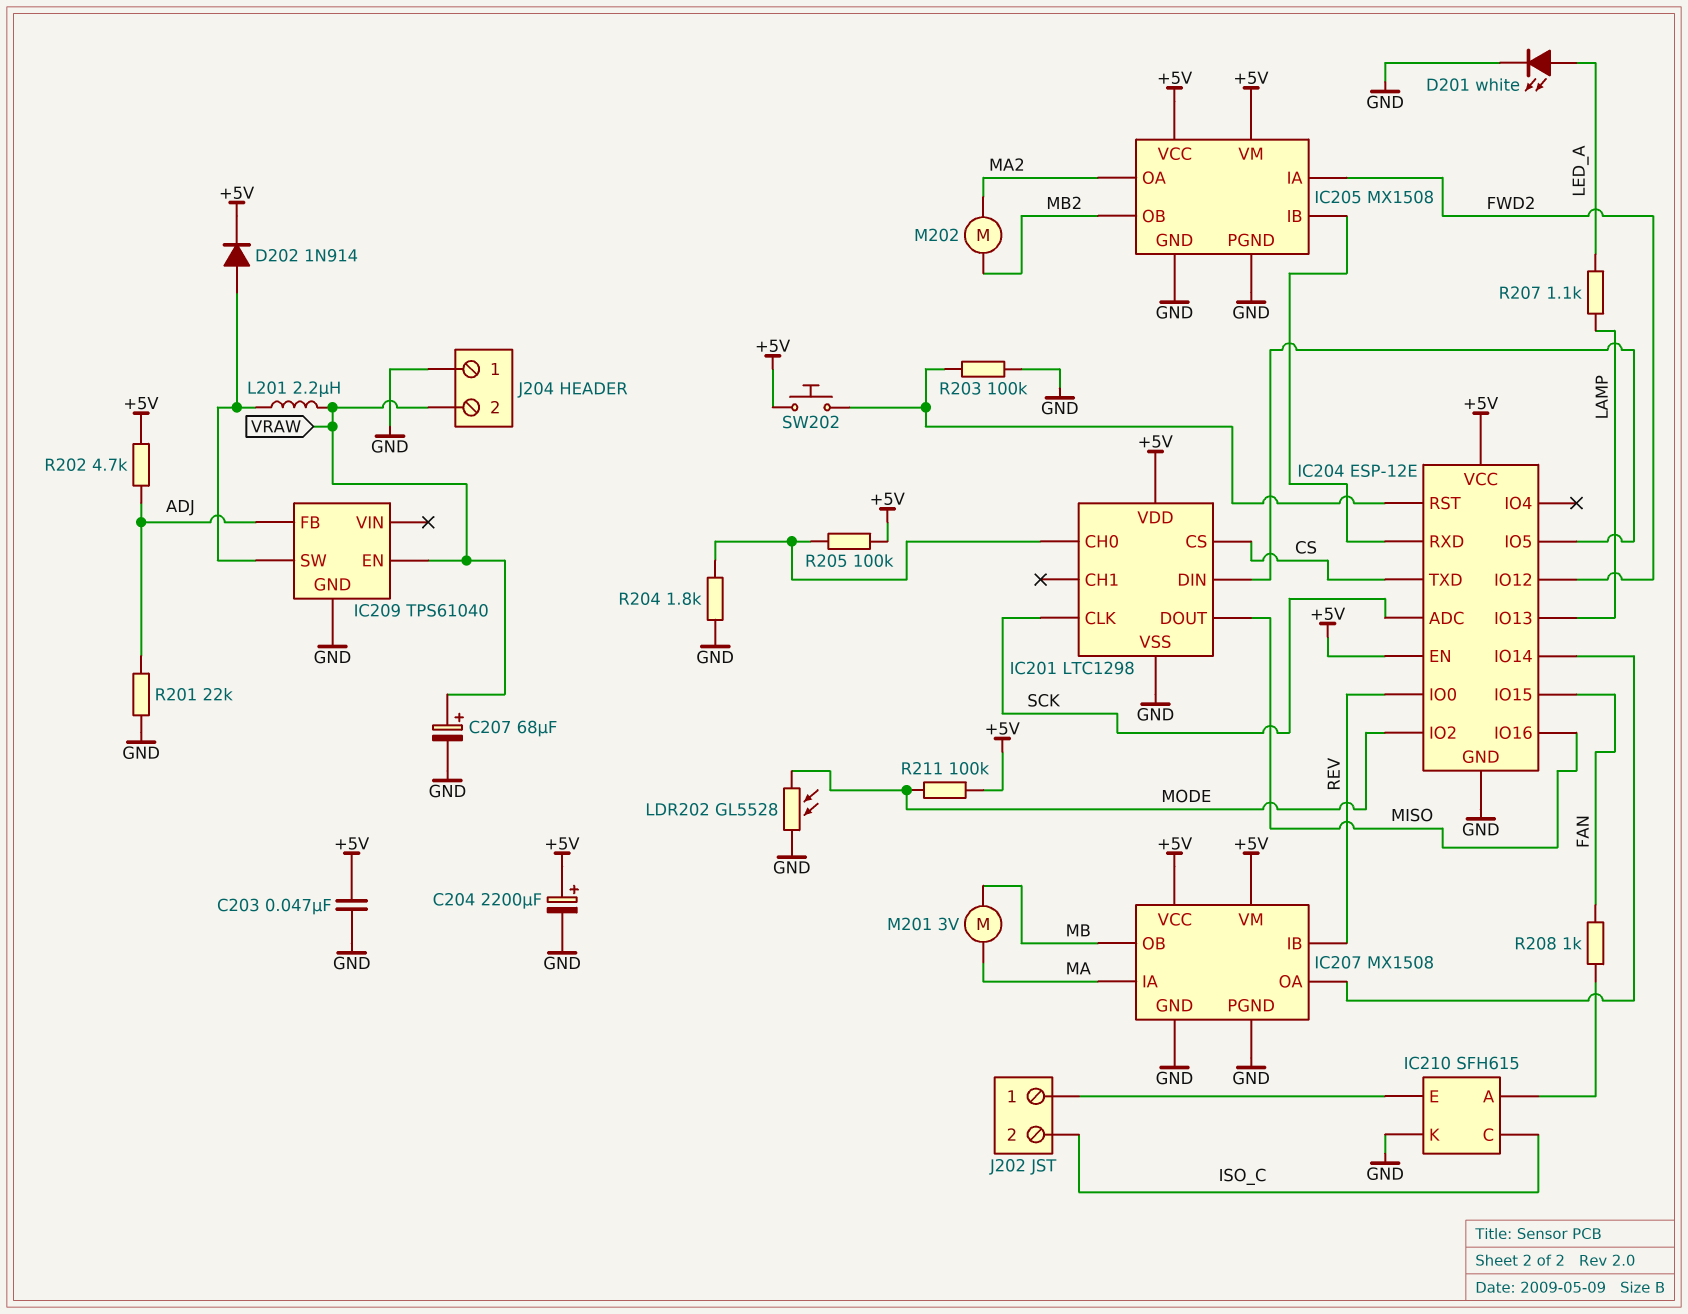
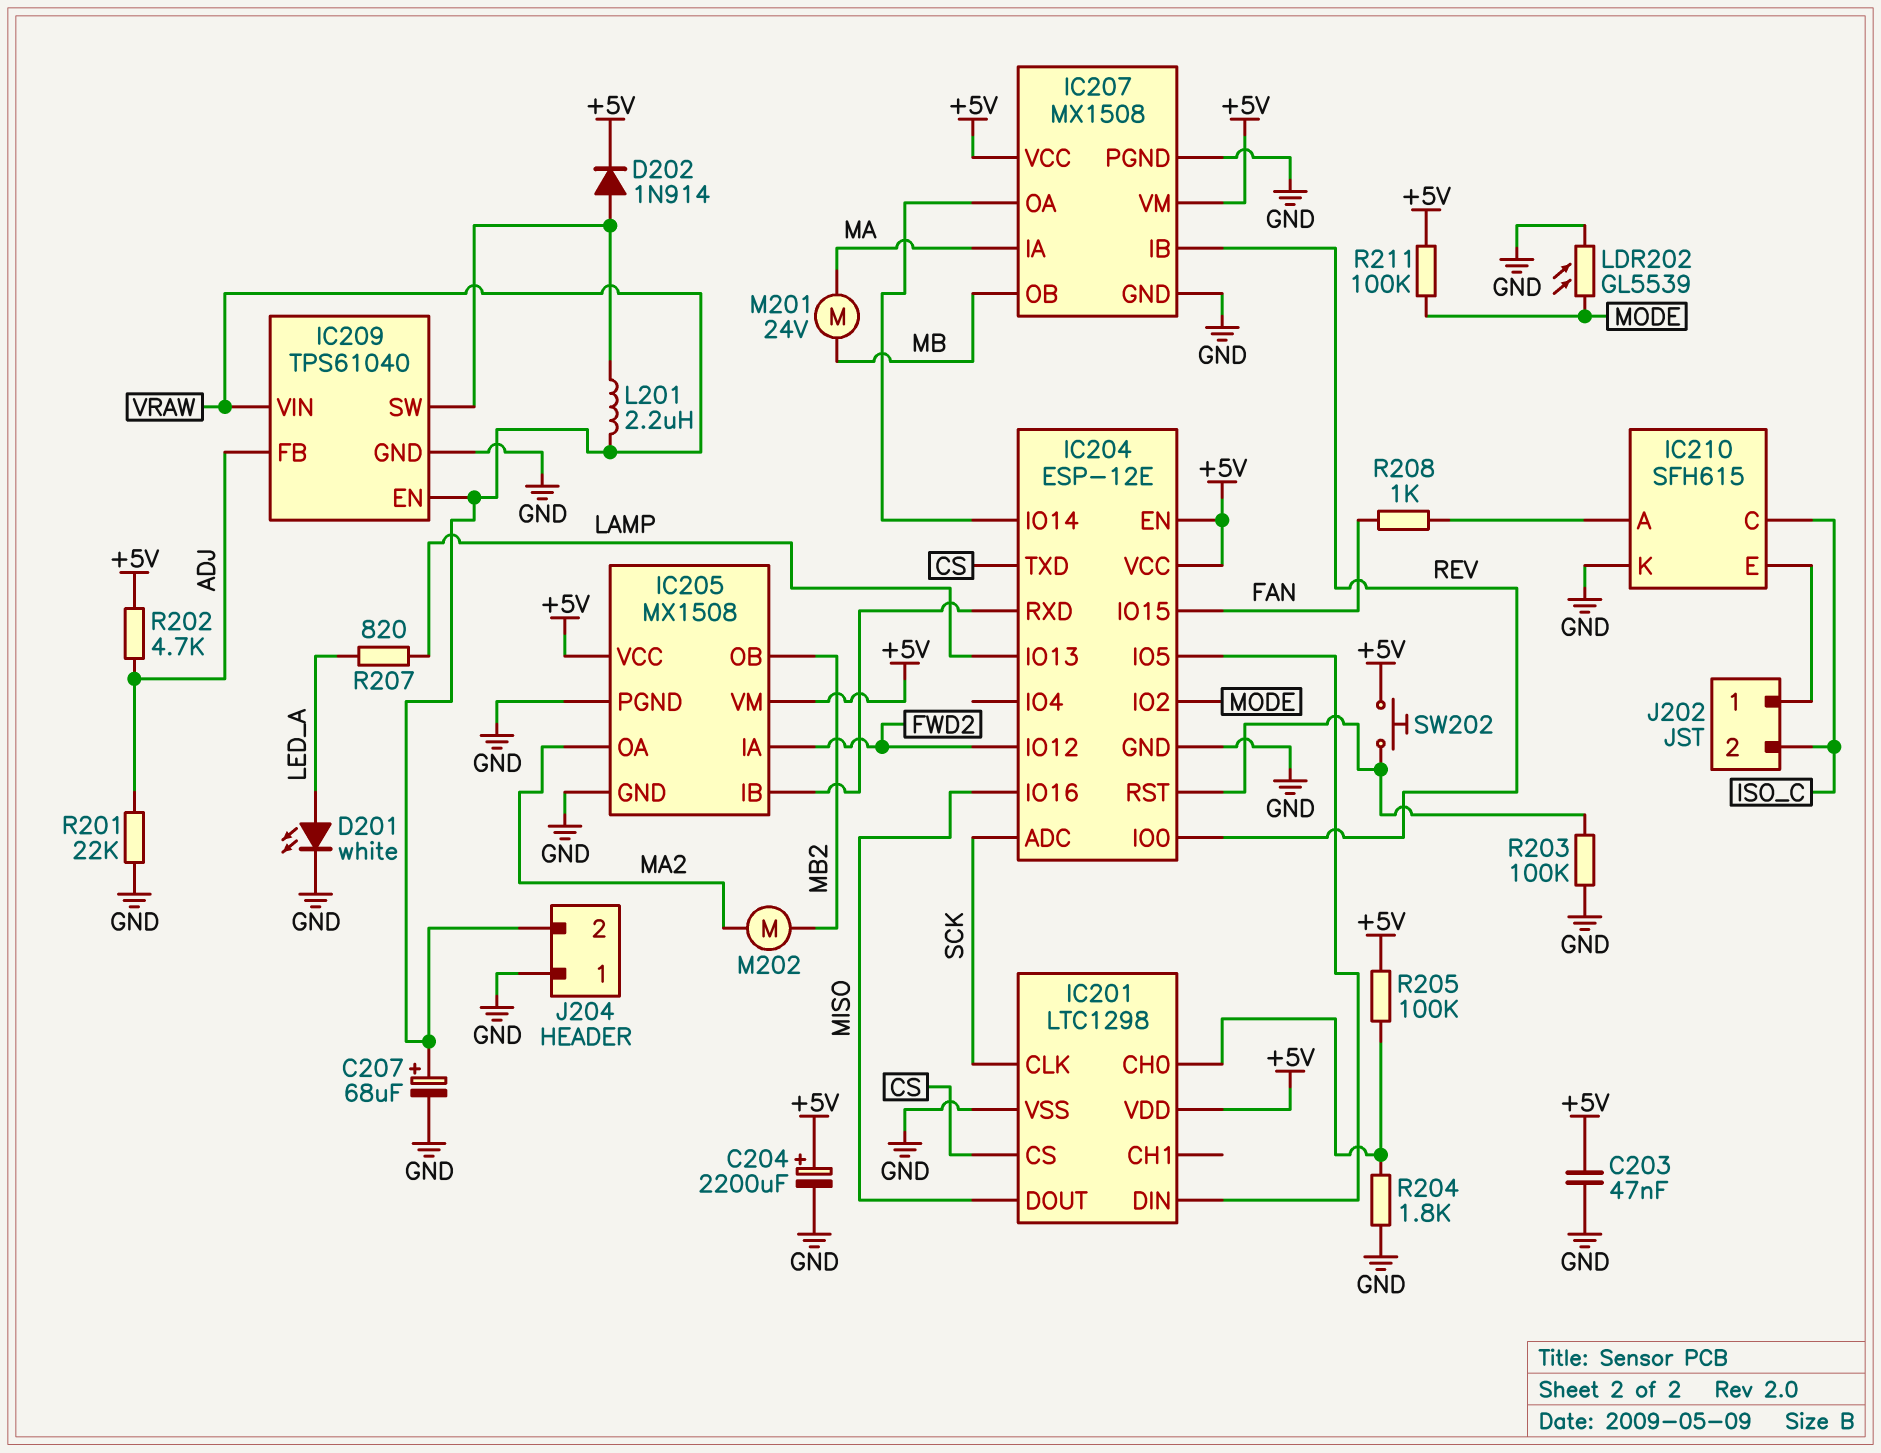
IC209 pin VIN: none -> VRAW
LDR202: GL5528 (GND, MODE) -> GL5539 (GND, MODE)
M201: motor 3V (MA, MB) -> motor 24V (MA, MB)
R207: 1.1k (LAMP, LED_A) -> 820 (LAMP, LED_A)

